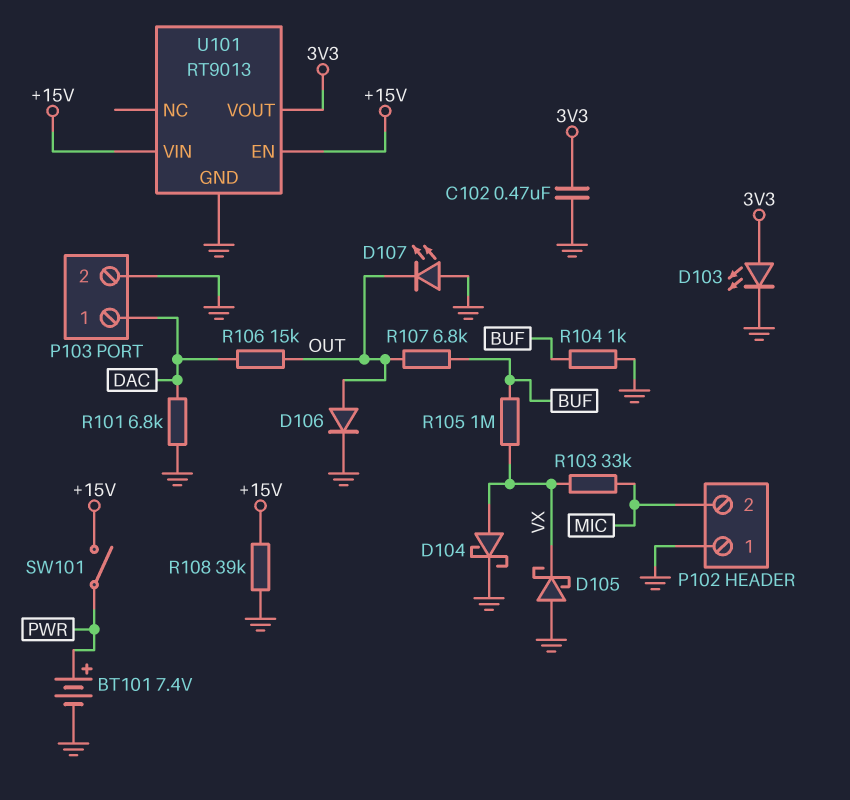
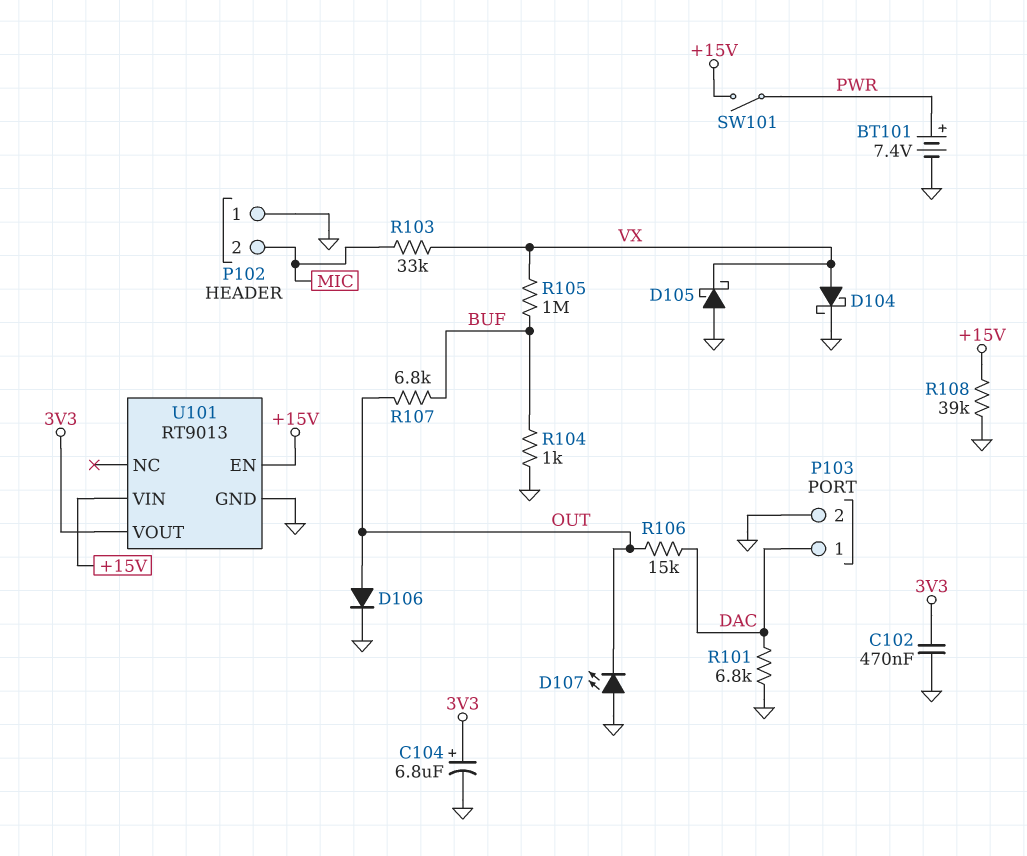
C104: none -> 6.8uF (plus 3V3, minus GND)
D103: LED (A 3V3, K GND) -> none

